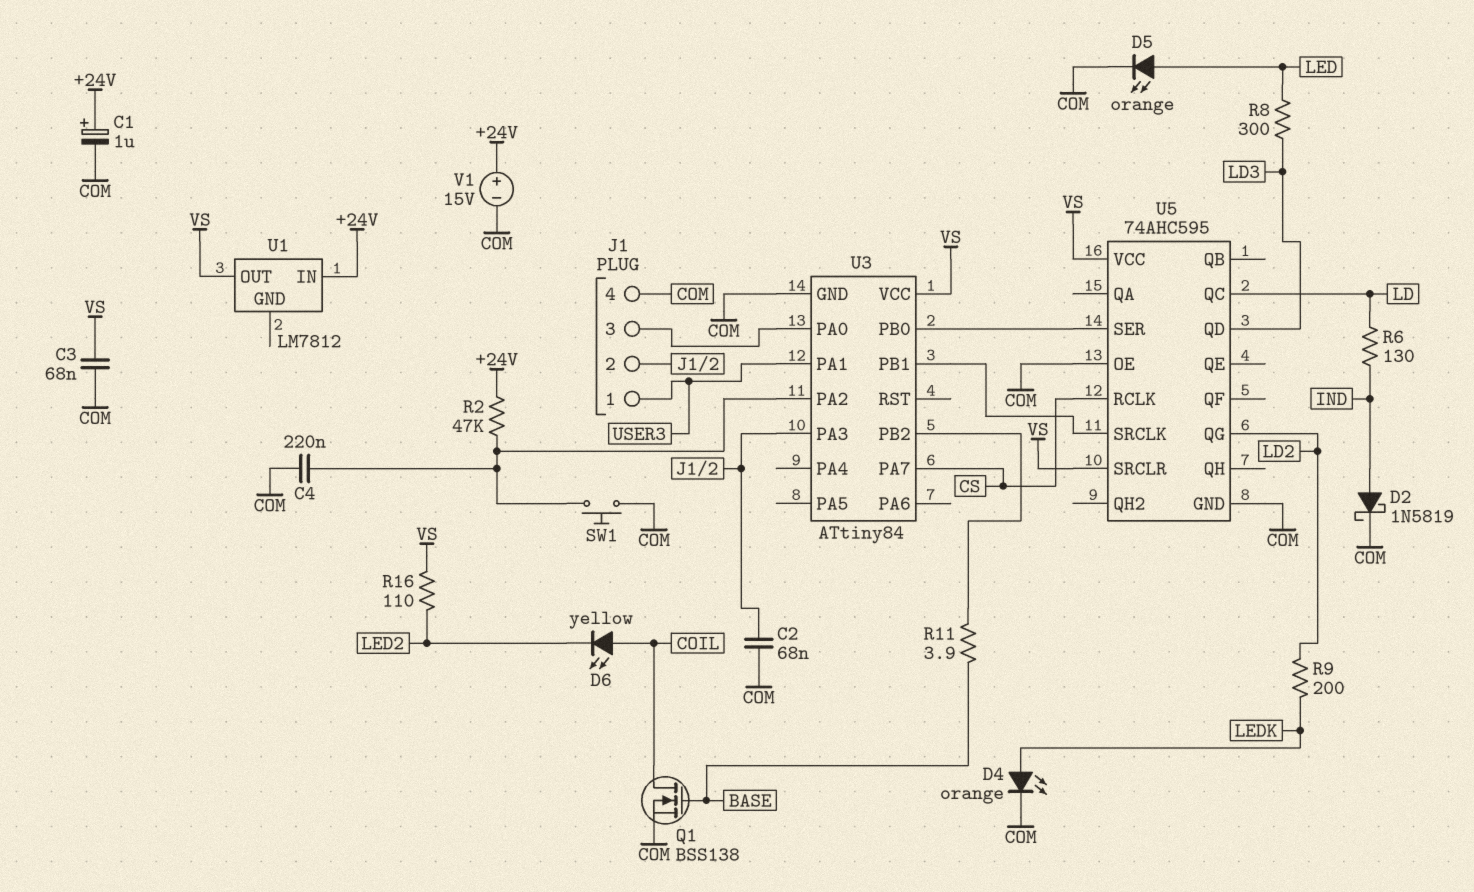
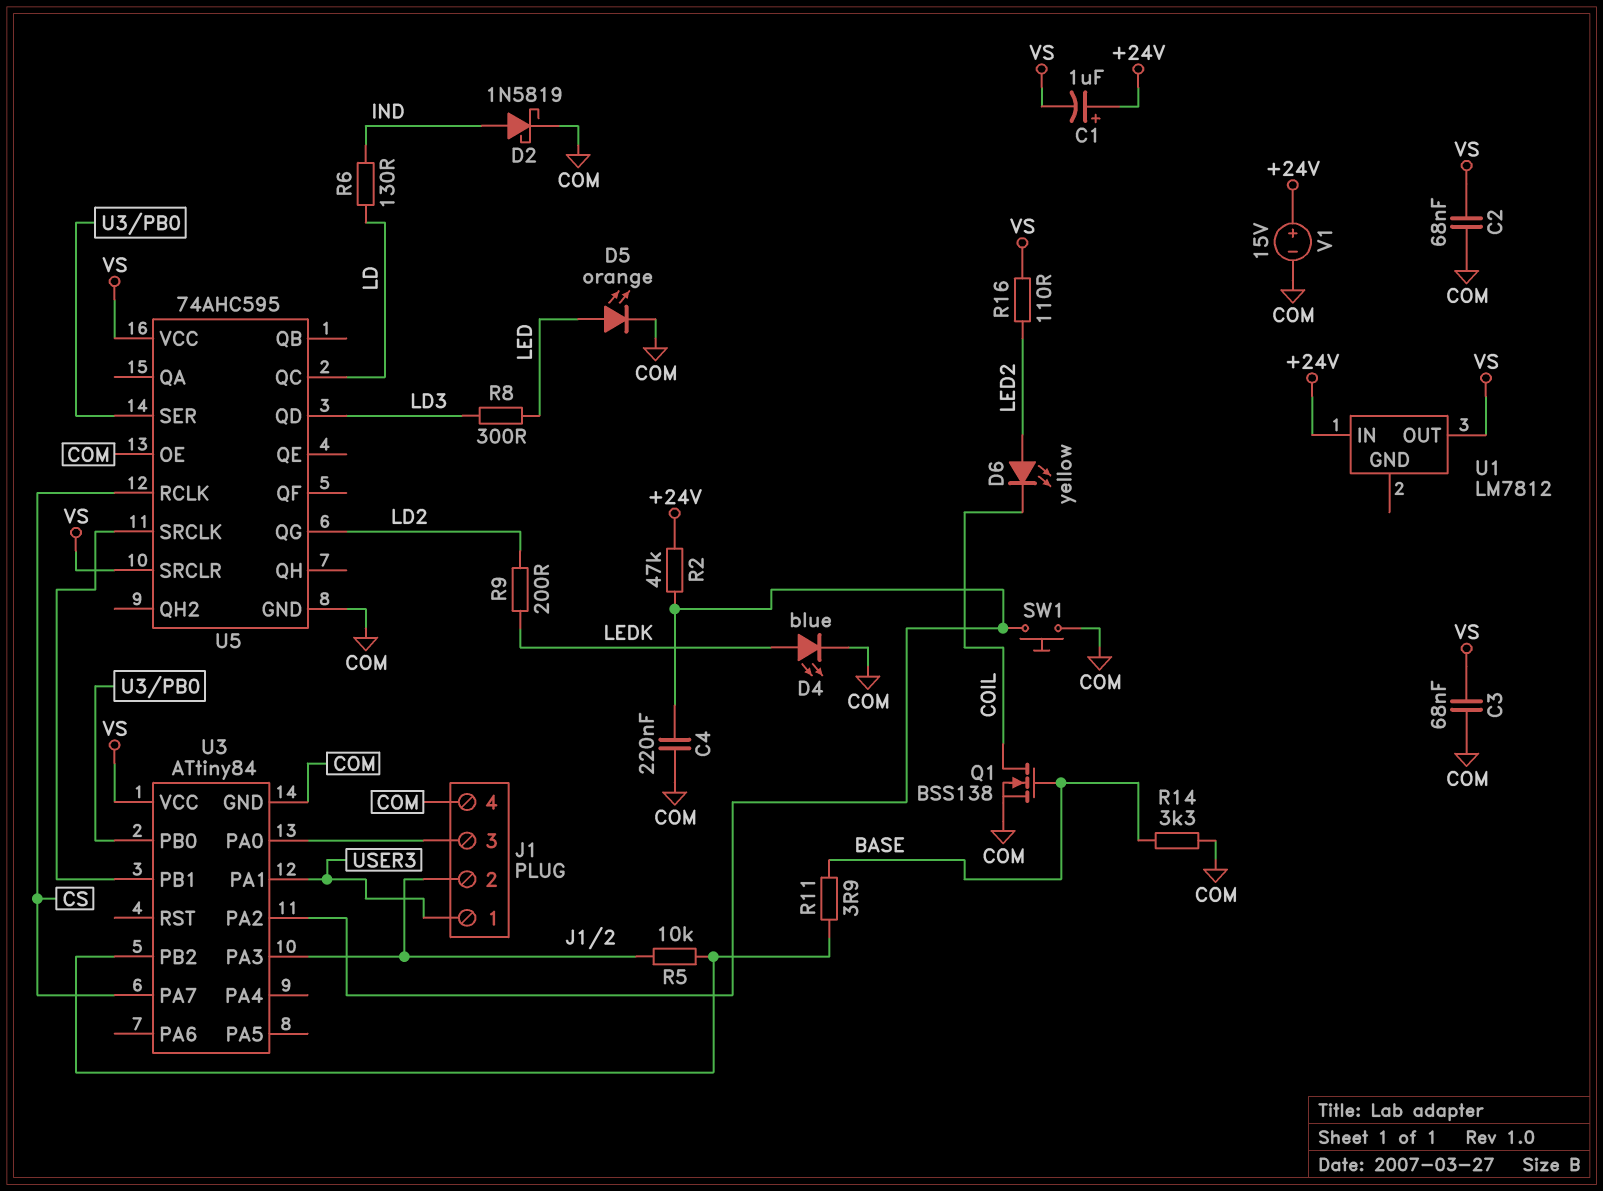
C1: 1uF (plus +24V, minus COM) -> 1uF (plus +24V, minus VS)
C2: 68nF (COM, J1/2) -> 68nF (COM, VS)
D4: LED orange (A LEDK, K COM) -> LED blue (A LEDK, K COM)
D6: LED yellow (A COIL, K LED2) -> LED yellow (A LED2, K COIL)
R5: none -> 10k (J1/2, U3/PB2)
R14: none -> 3.3k (BASE, COM)

